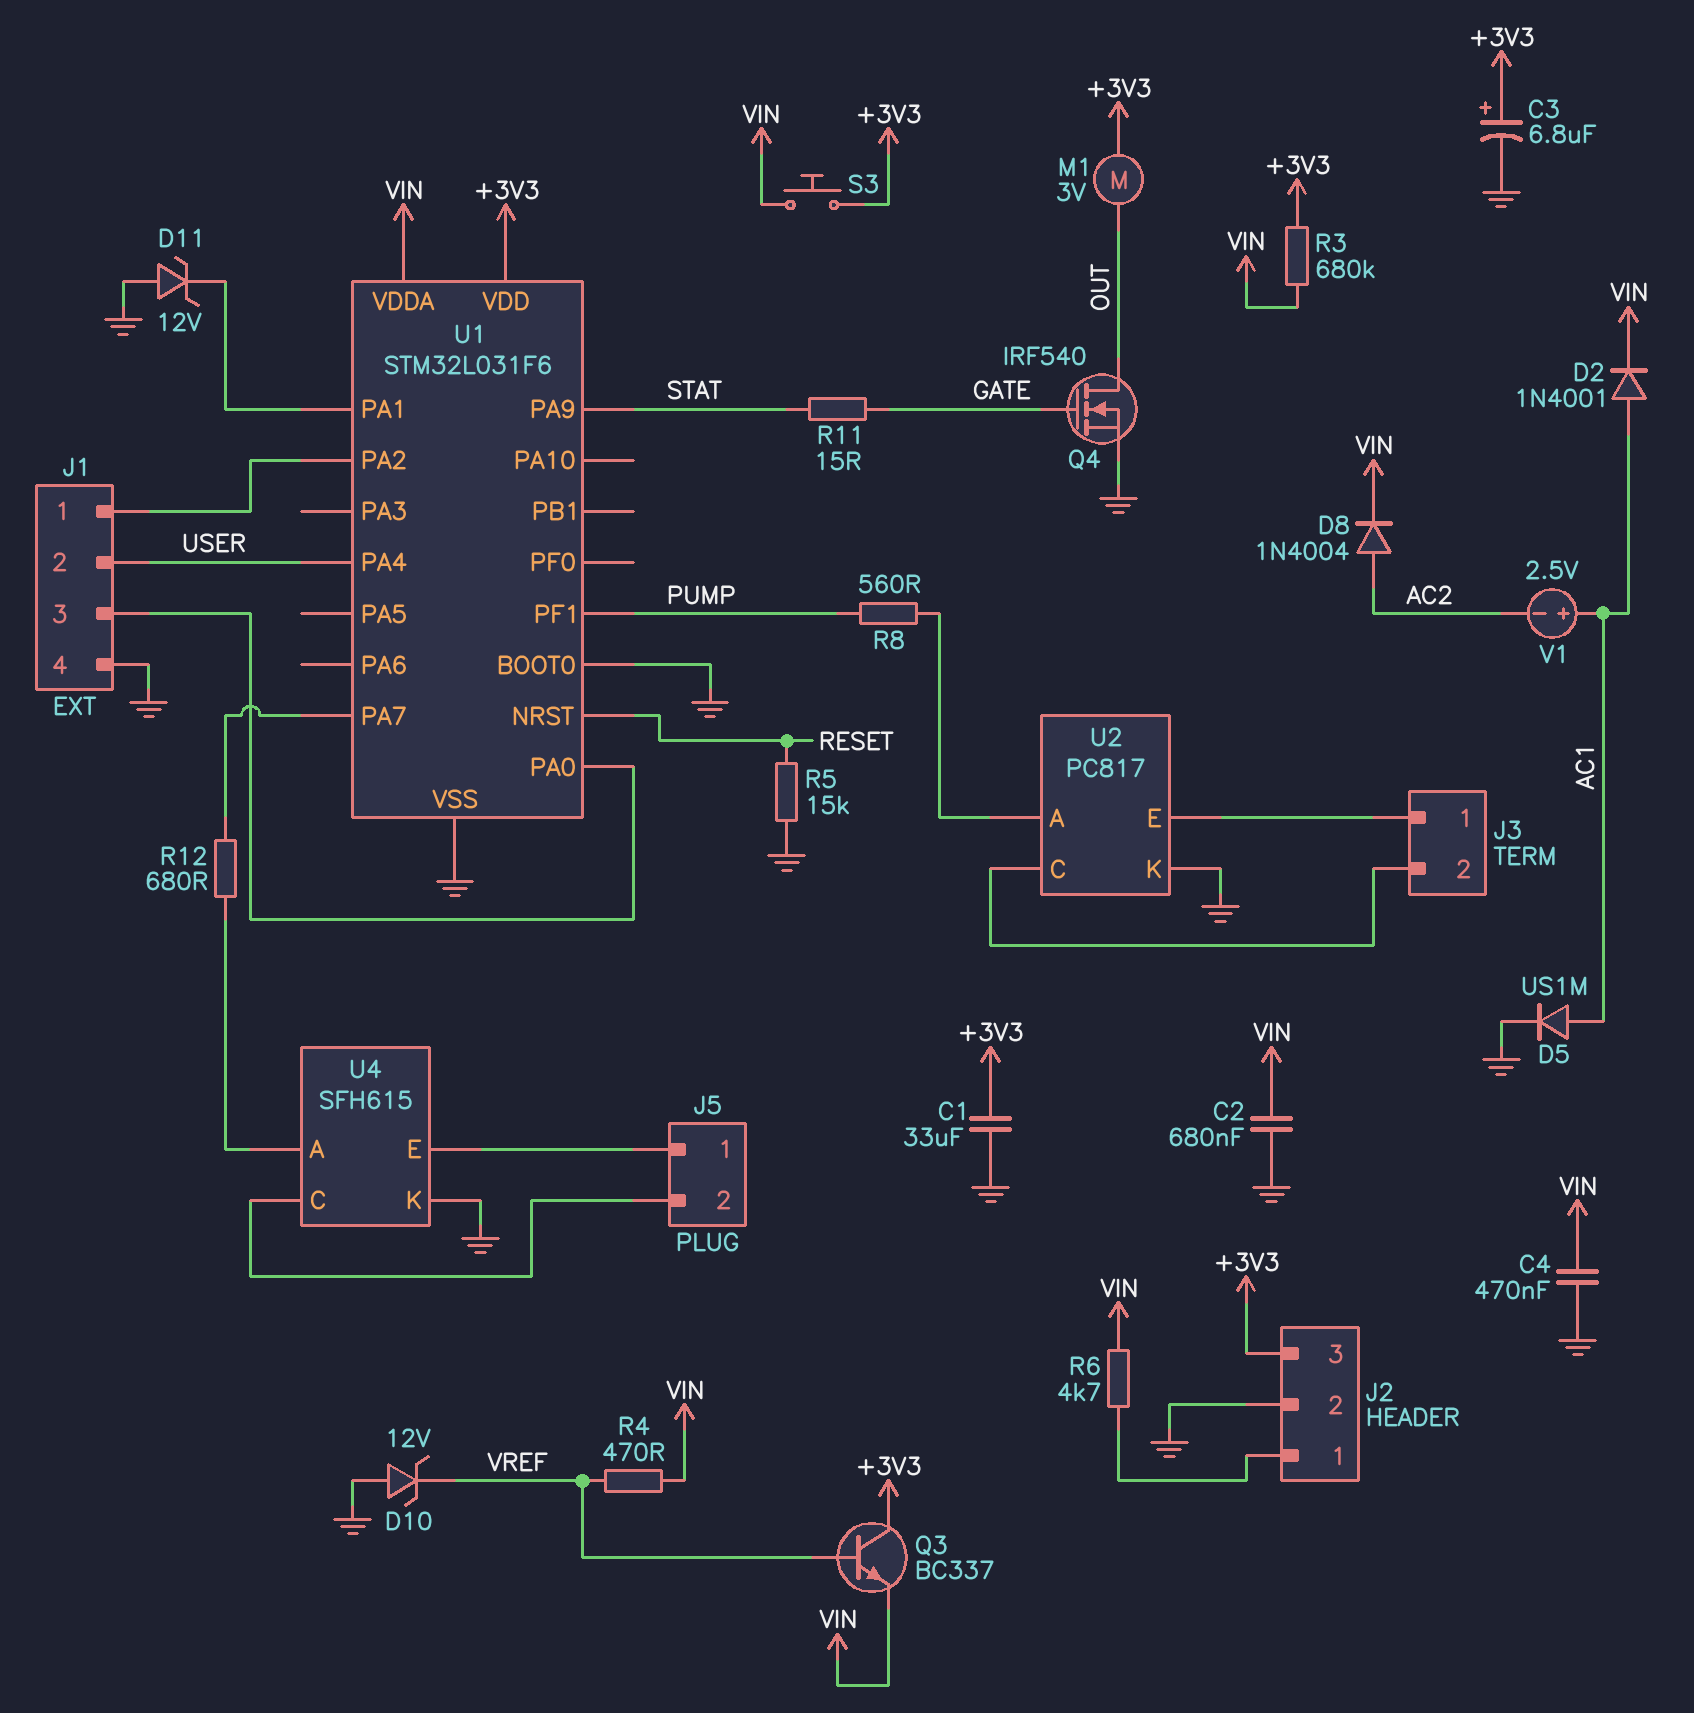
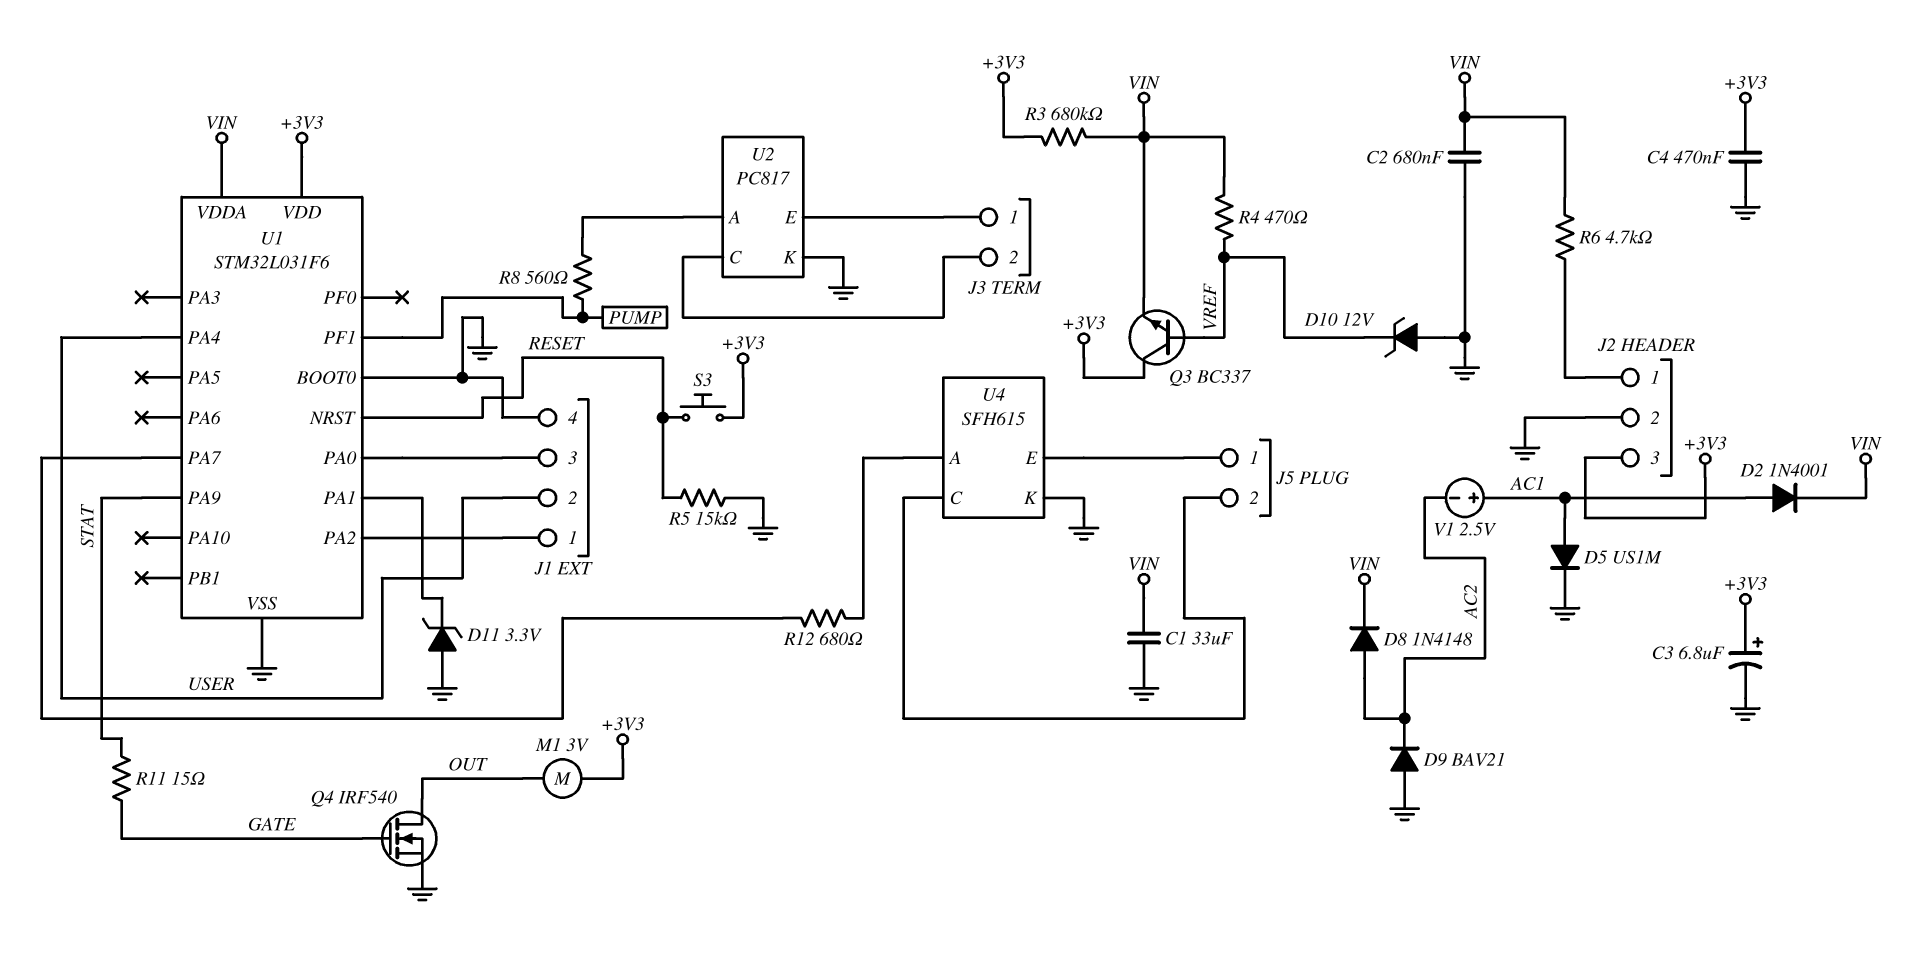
C1: 33uF (+3V3, GND) -> 33uF (GND, VIN)
C4: 470nF (GND, VIN) -> 470nF (+3V3, GND)
D8: diode 1N4004 (A AC2, K VIN) -> diode 1N4148 (A AC2, K VIN)
D9: none -> diode BAV21 (A GND, K AC2)
D11: zener 12V (A GND, K U1/PA1) -> zener 3.3V (A GND, K U1/PA1)
S3: button (+3V3, VIN) -> button (+3V3, RESET)

